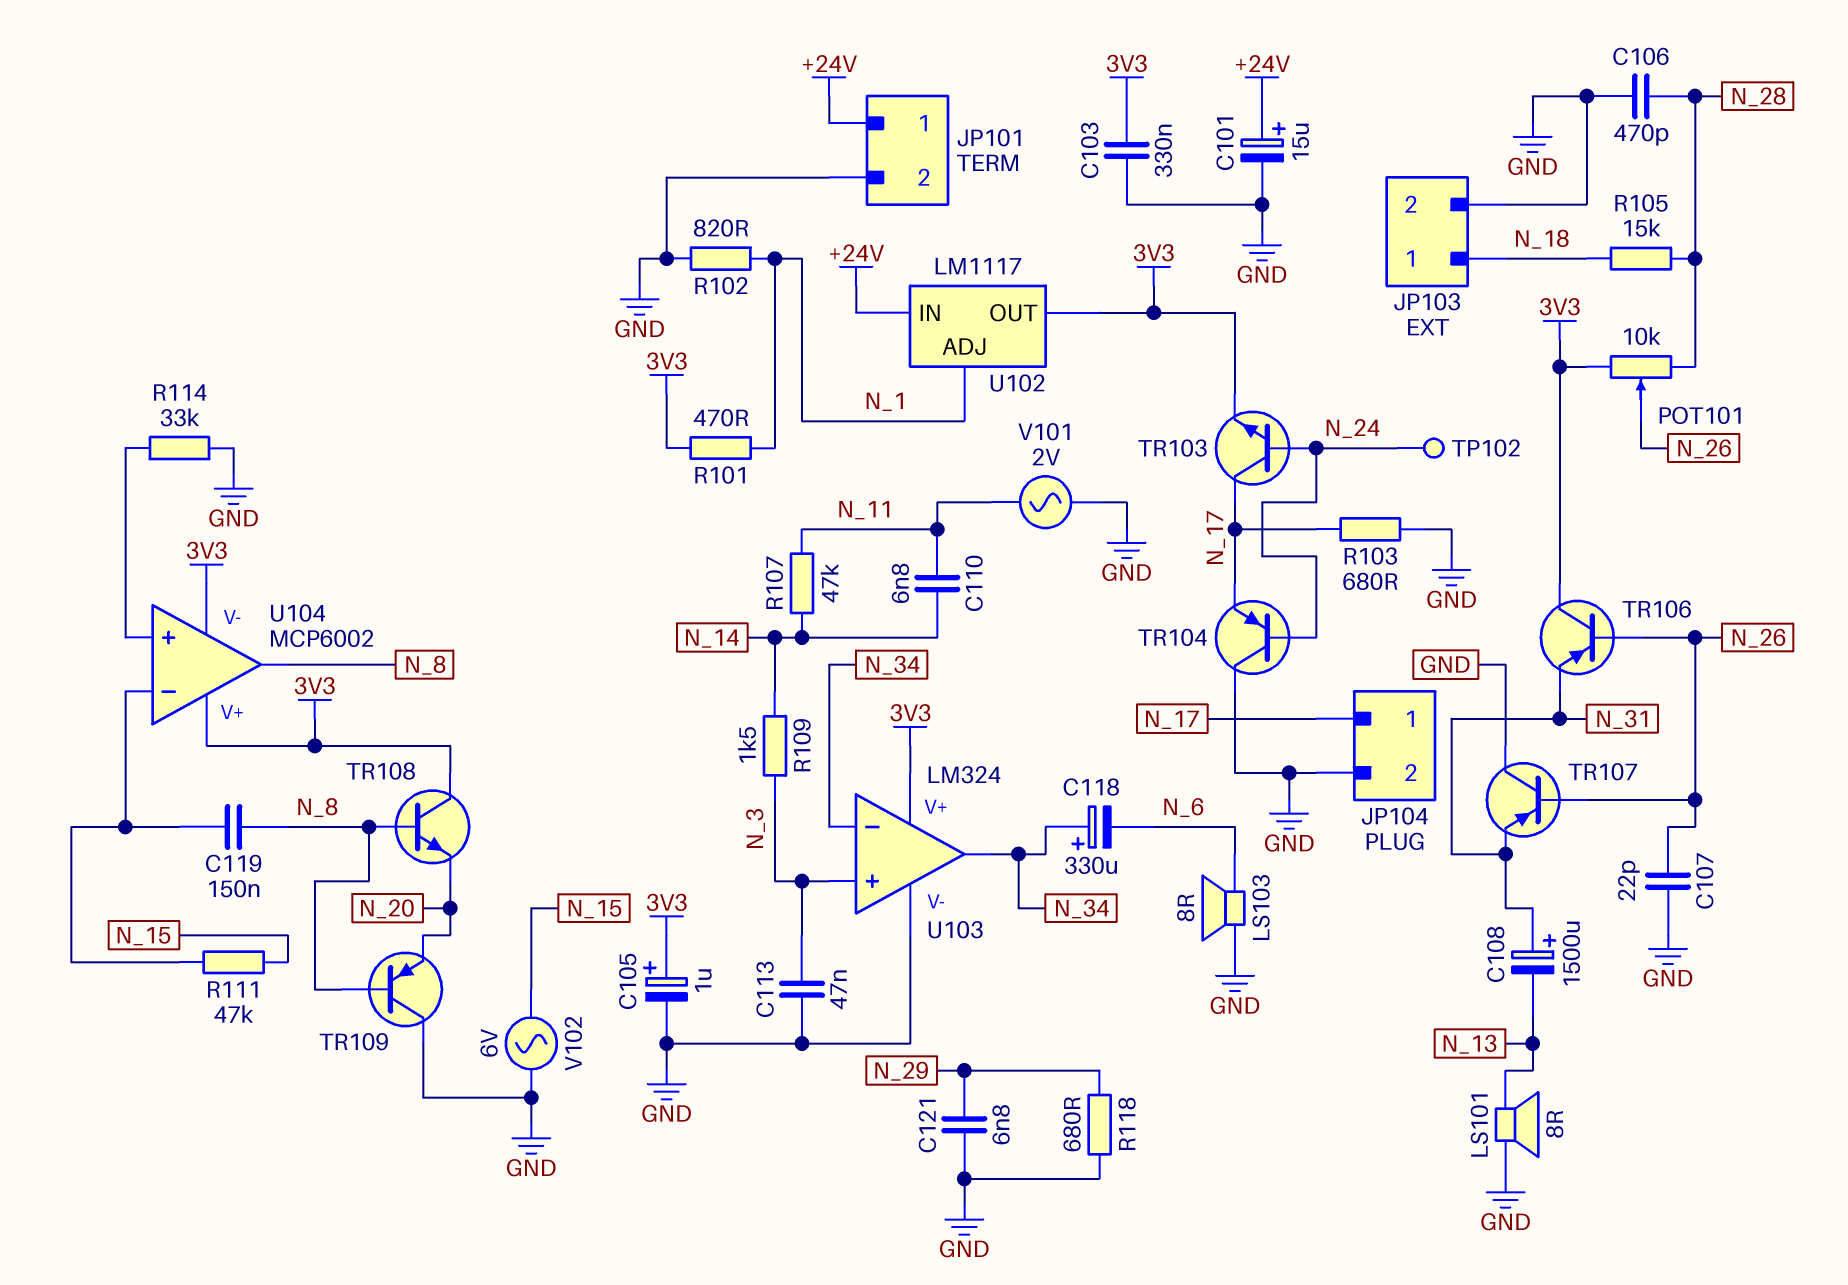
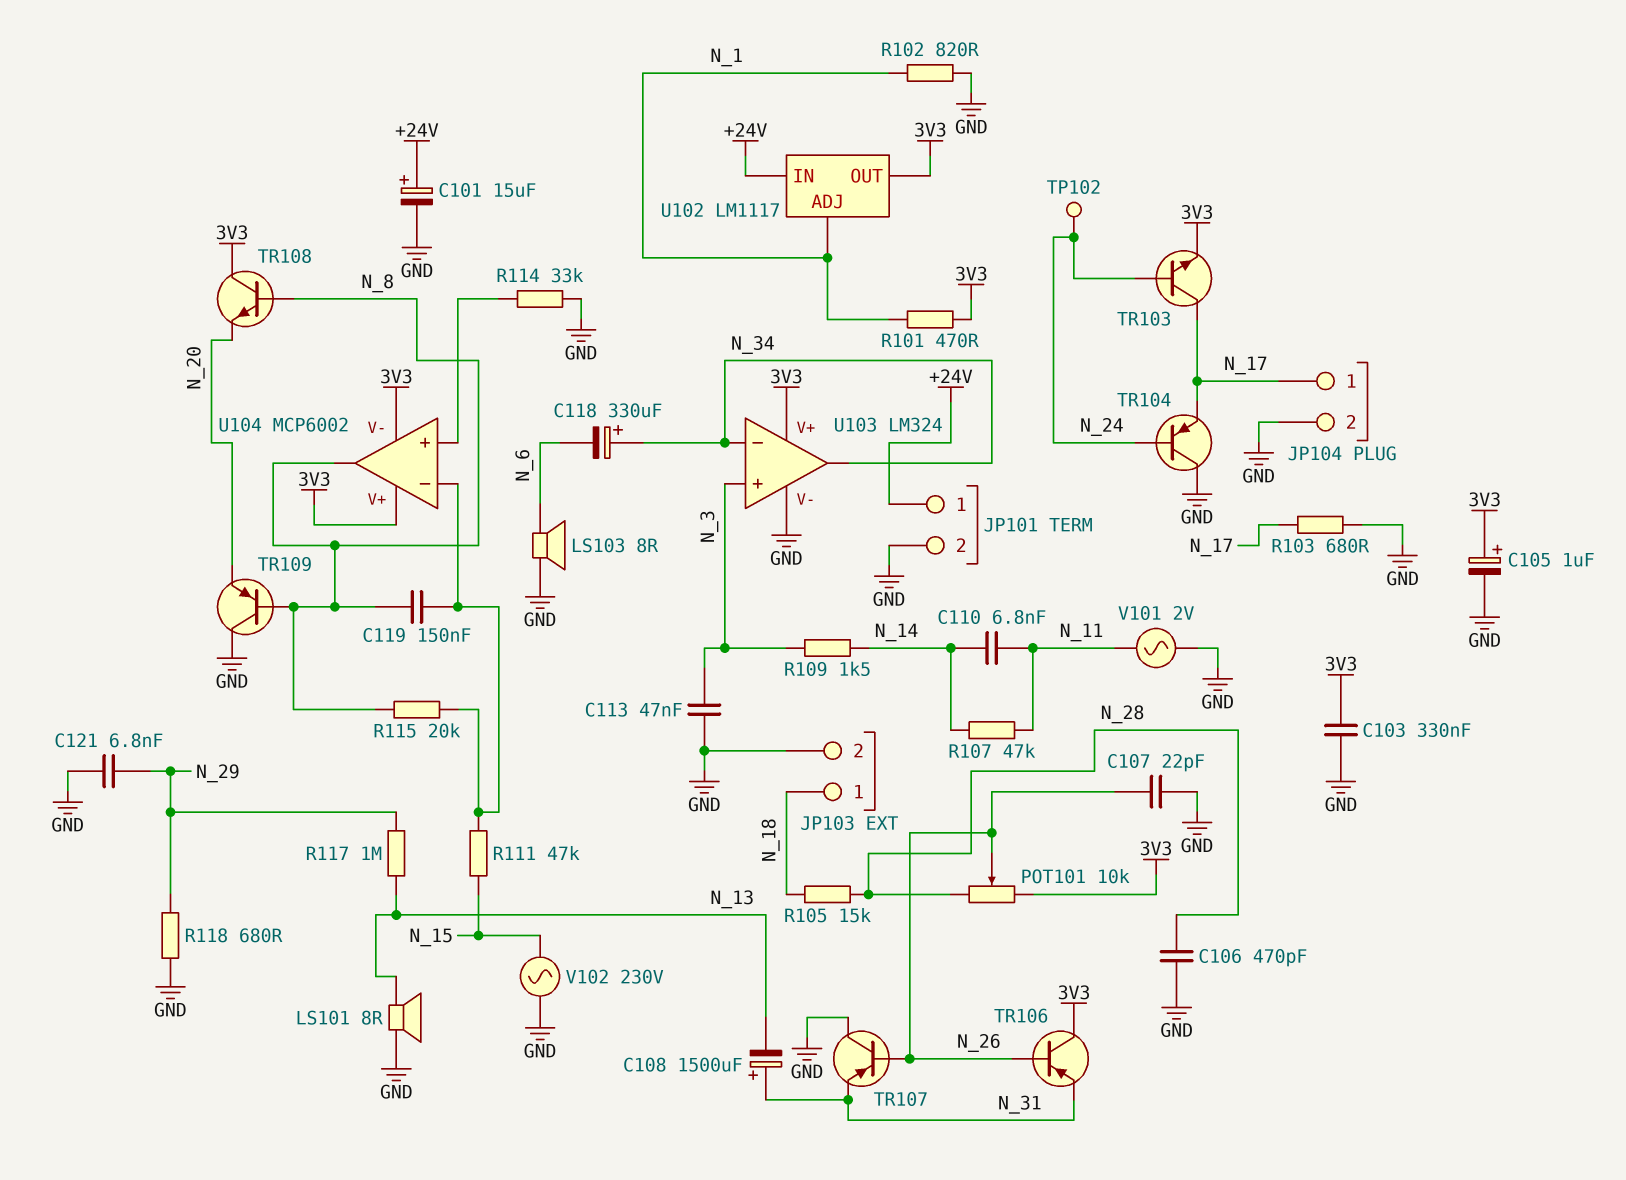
R115: none -> 20k (N_8, U104/in-)
R117: none -> 1M (N_13, N_29)
V102: AC 6V (GND, N_15) -> AC 230V (GND, N_15)

